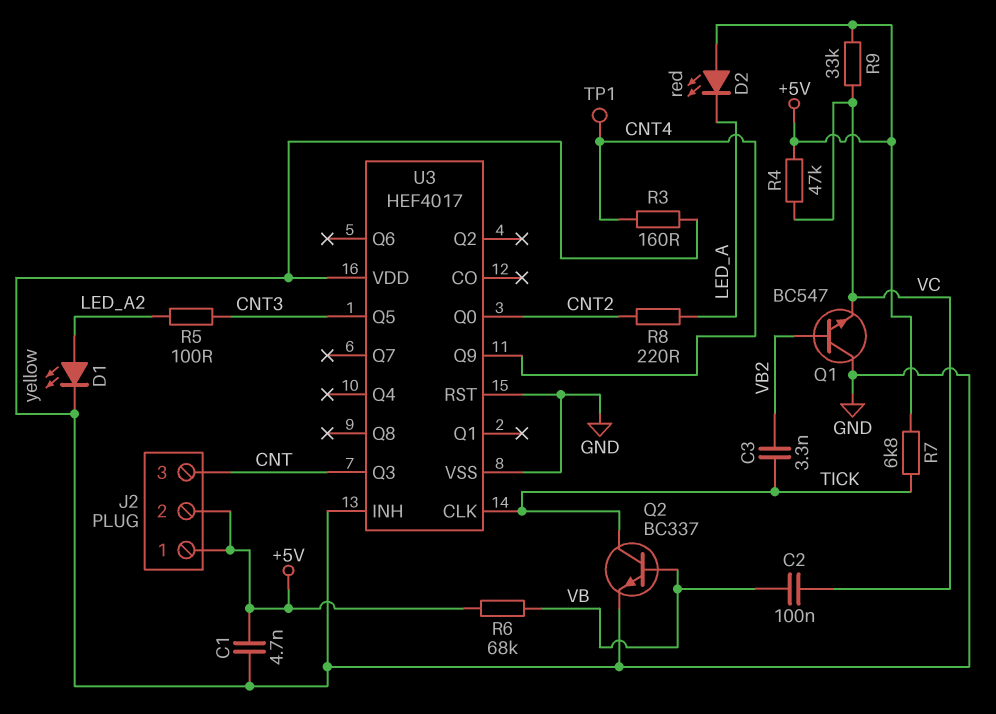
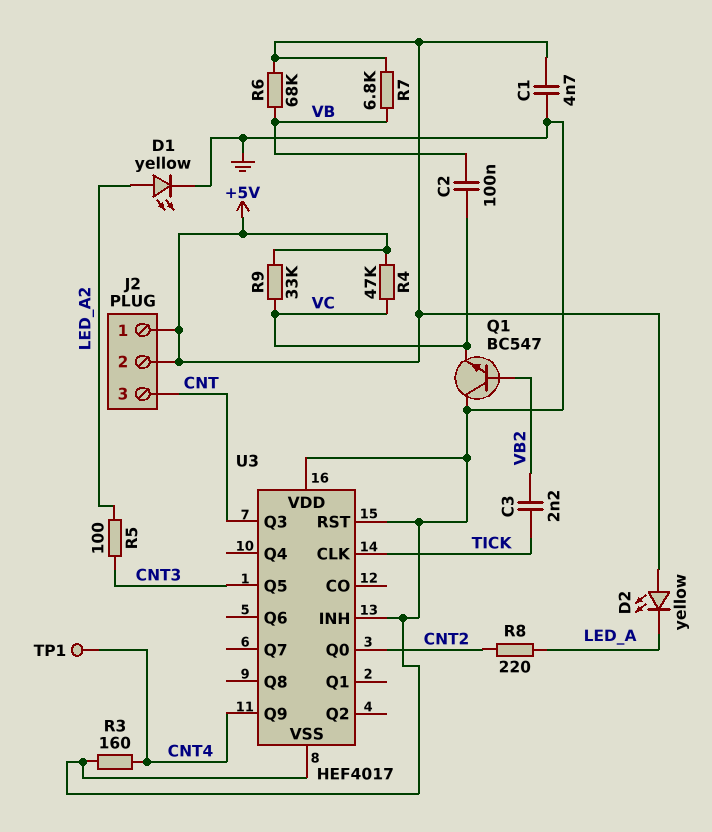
C3: 3.3nF (TICK, VB2) -> 2.2nF (TICK, VB2)
D2: LED red (A +5V, K LED_A) -> LED yellow (A +5V, K LED_A)
Q2: NPN BC337 (B VB, C TICK, E GND) -> none
R7: 6.8k (+5V, TICK) -> 6.8k (+5V, VB)

